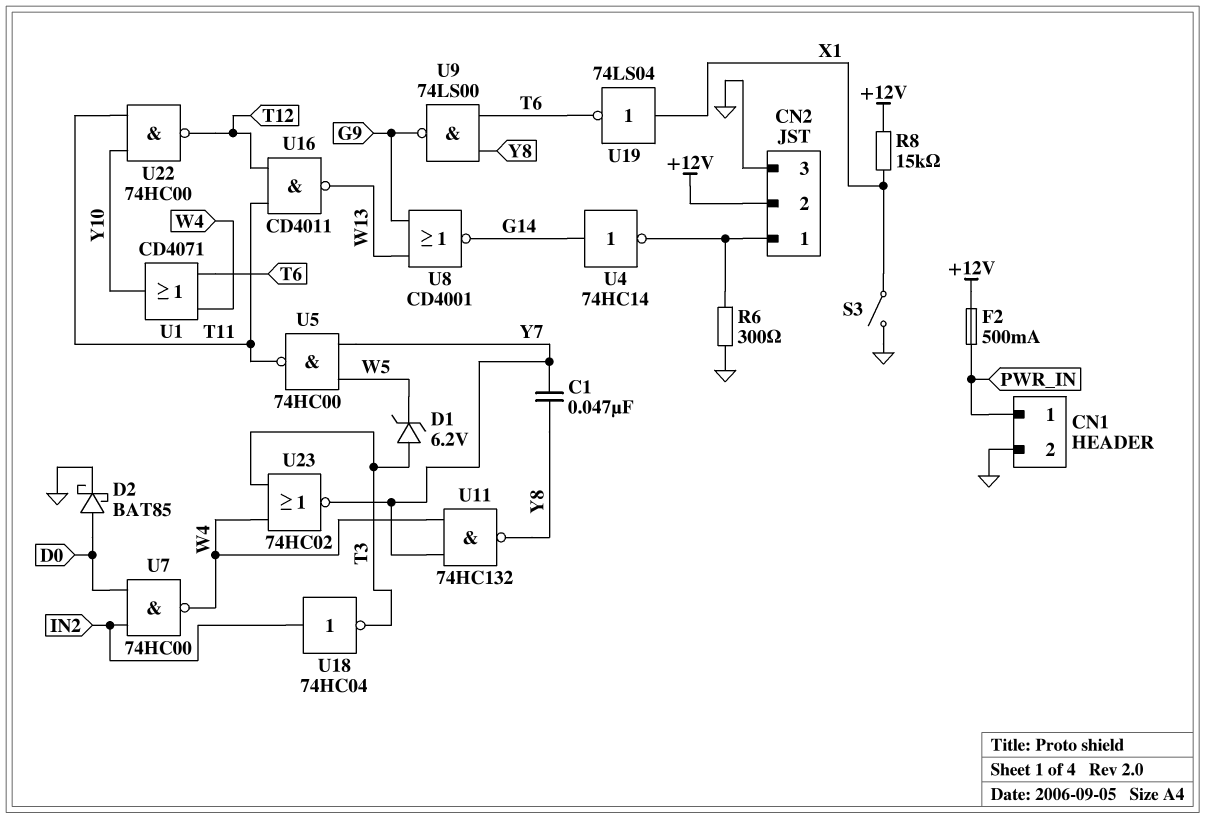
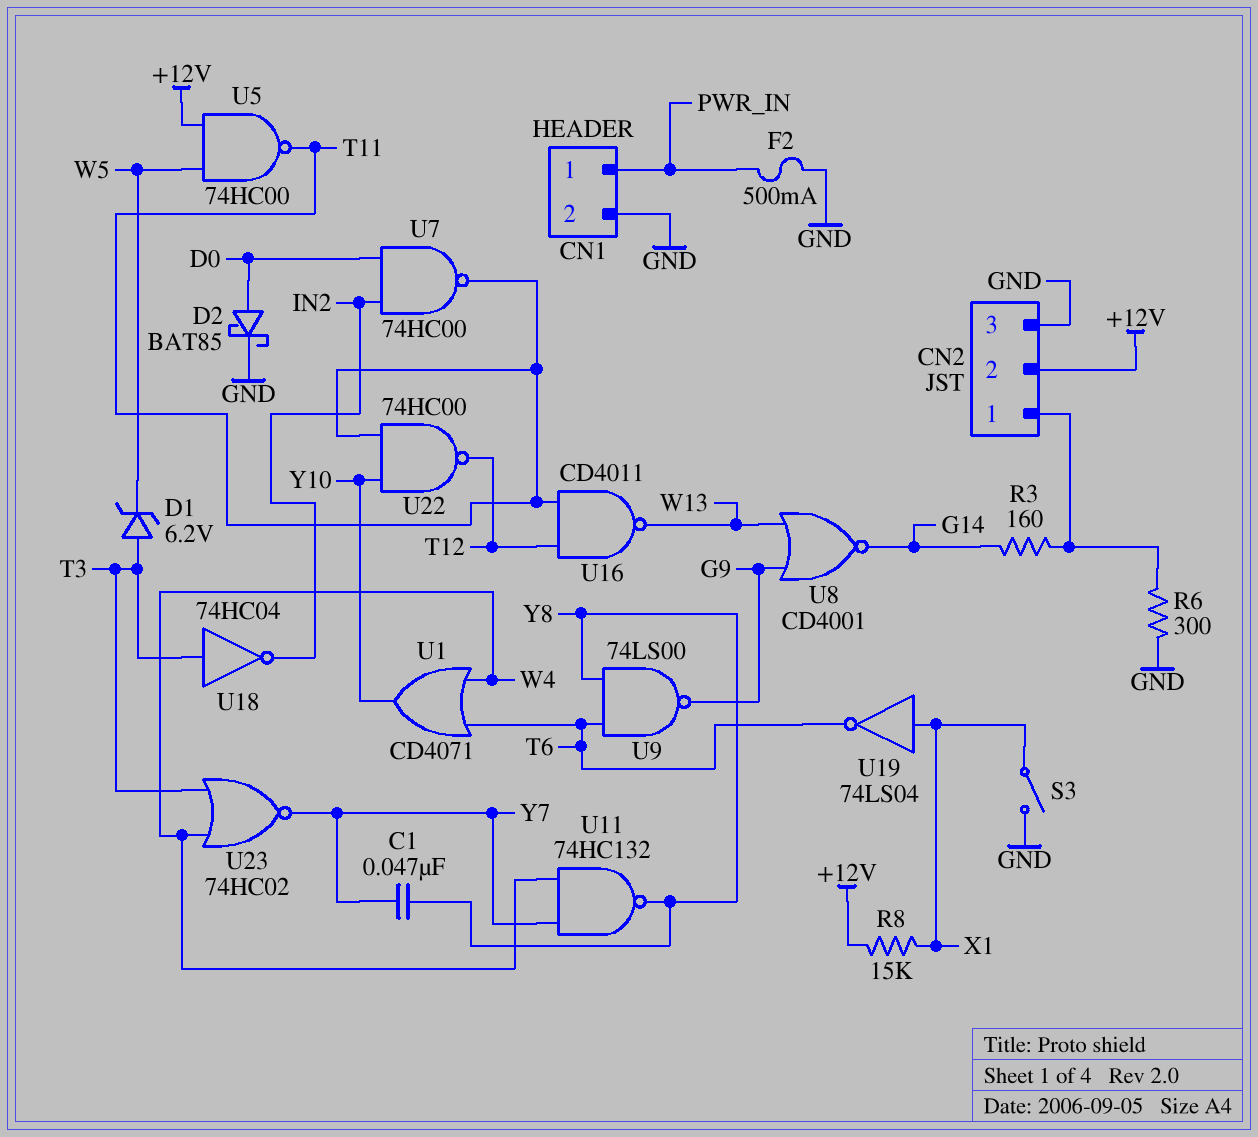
F2: 500mA (+12V, PWR_IN) -> 500mA (GND, PWR_IN)
R3: none -> 160 (CN2/1, G14)
U4: NOT 74HC14 (in G14, out CN2/1) -> none
U5: NAND 74HC00 (in W5, in Y7, out T11) -> NAND 74HC00 (in +12V, in W5, out T11)
U7: NAND 74HC00 (in D0, in IN2, out W4) -> NAND 74HC00 (in D0, in IN2, out T11)
U18: NOT 74HC04 (in IN2, out T3) -> NOT 74HC04 (in T3, out IN2)

